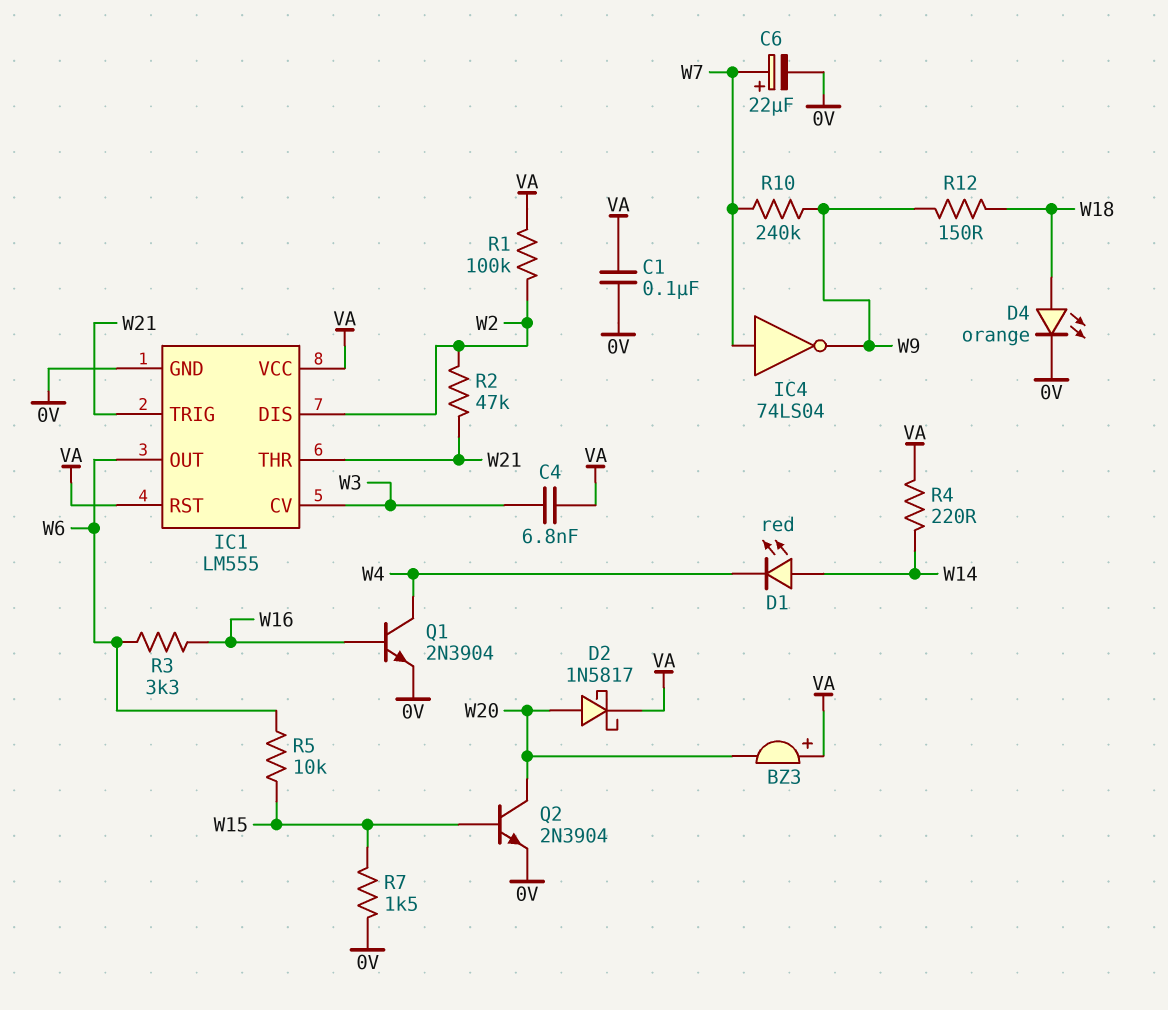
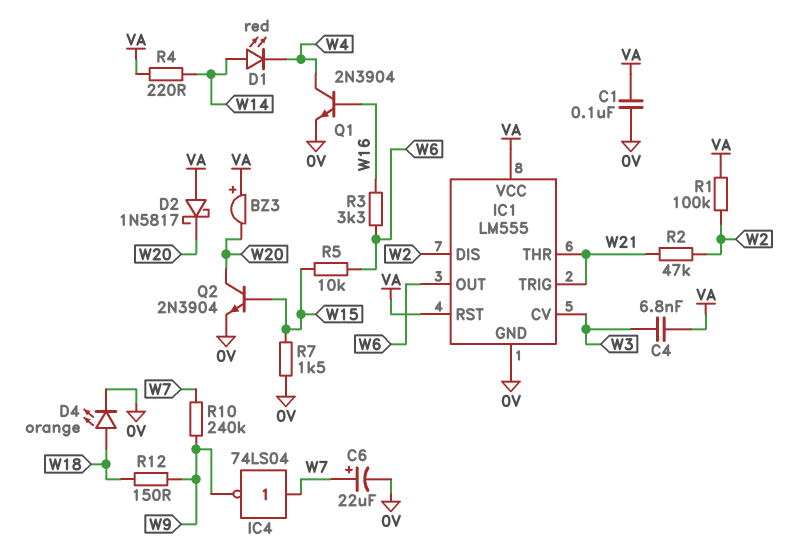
D2: schottky 1N5817 (A W20, K VA) -> schottky 1N5817 (A VA, K W20)

